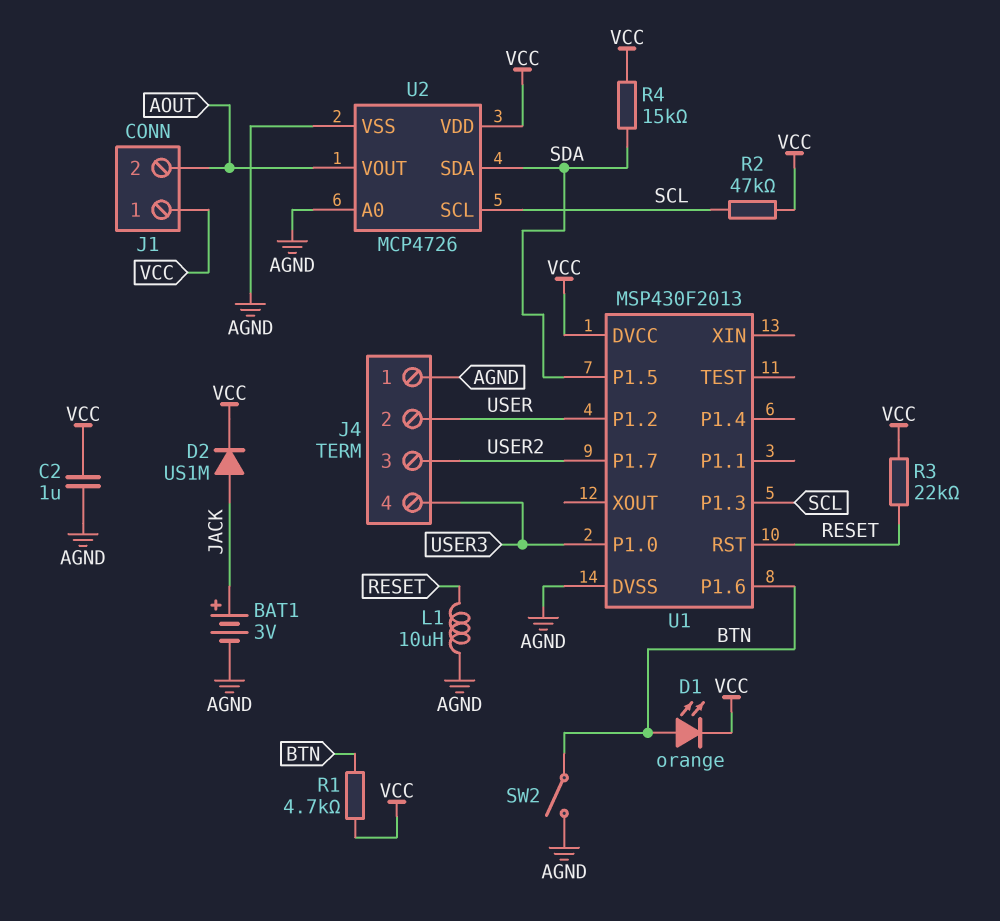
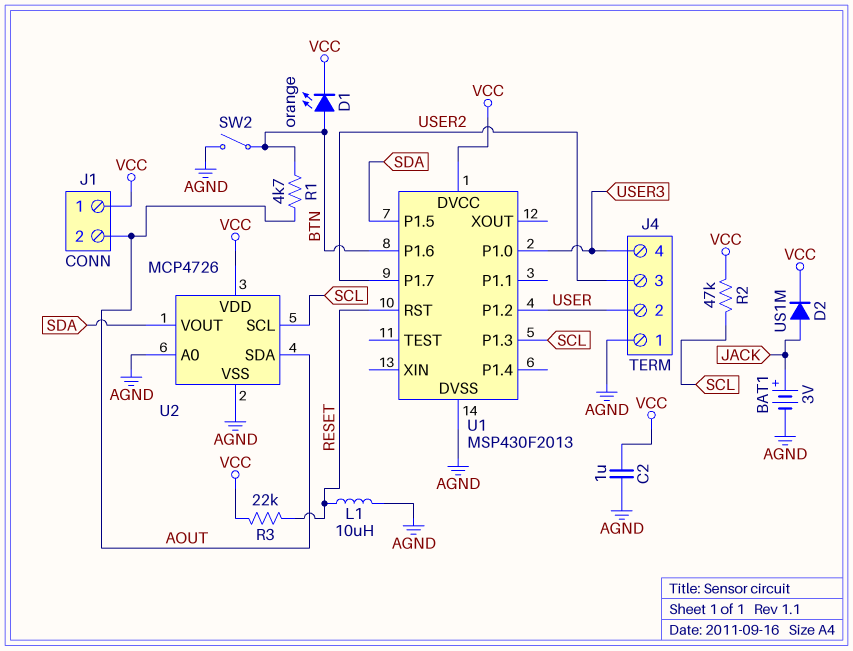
R1: 4.7k (BTN, VCC) -> 4.7k (AOUT, BTN)
R4: 15k (SDA, VCC) -> none
U2 pin SDA: SDA -> AOUT
U2 pin VOUT: AOUT -> SDA

